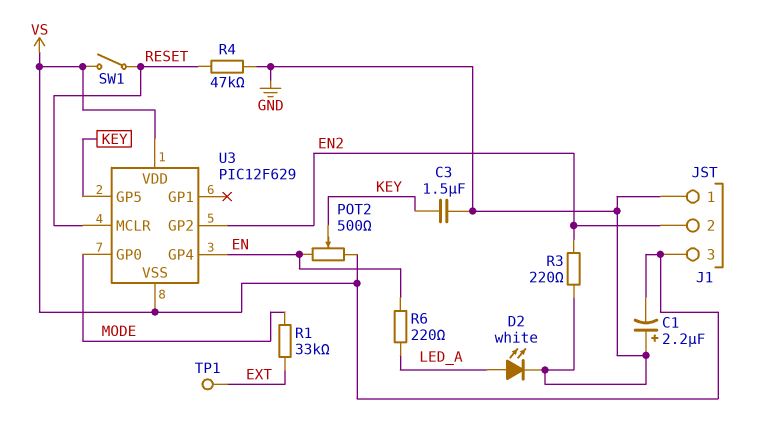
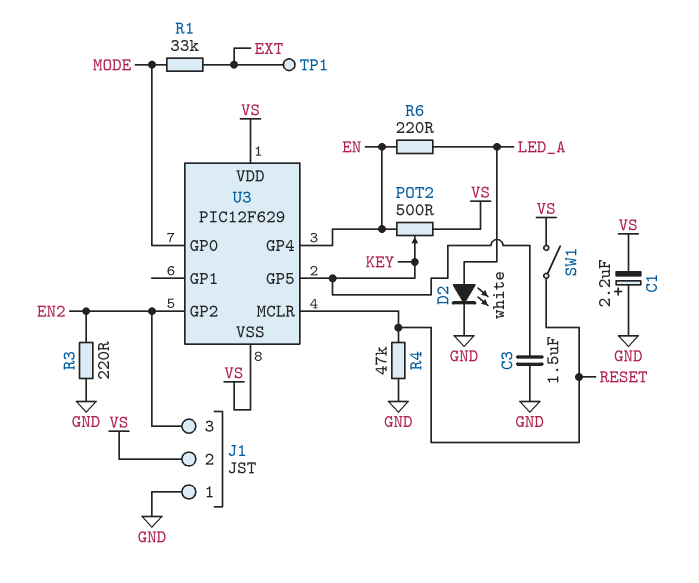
J1 pin 2: EN2 -> VS
J1 pin 3: VS -> EN2

